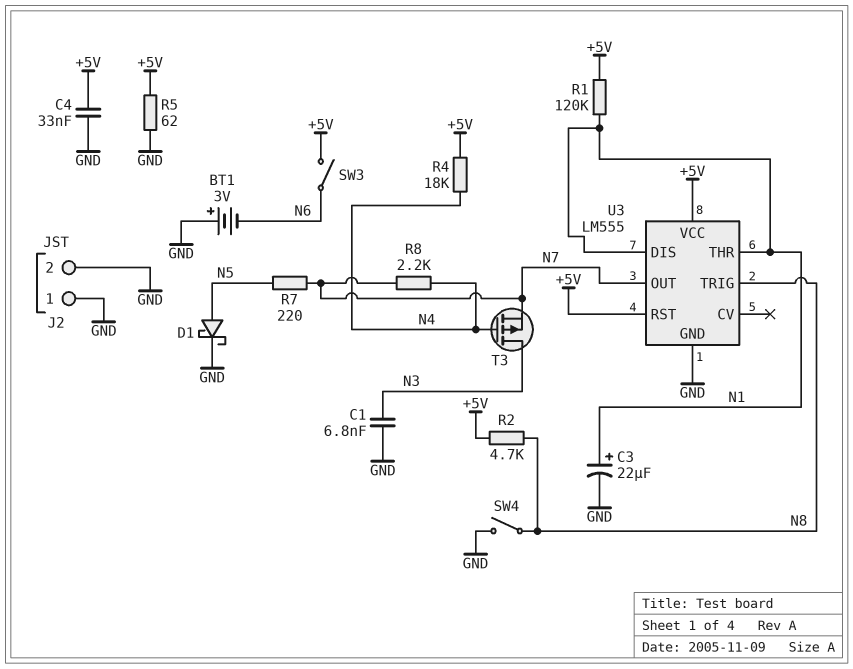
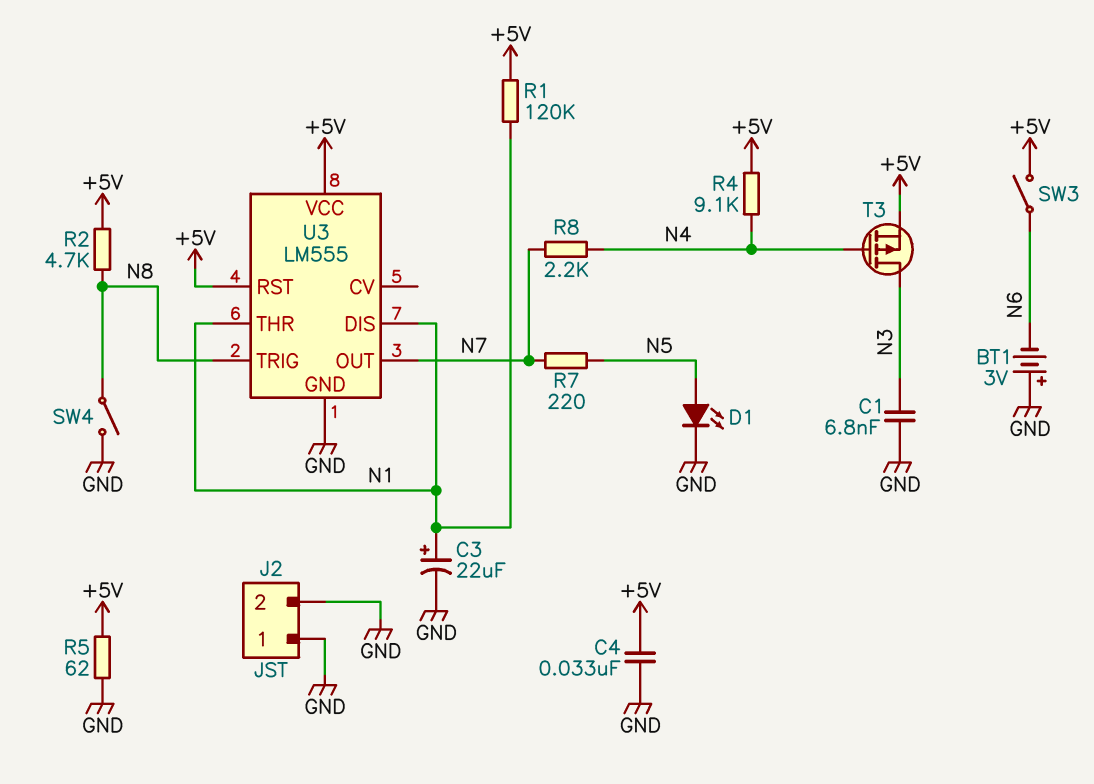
D1: schottky (A N5, K GND) -> LED (A N5, K GND)
R4: 18k (+5V, N4) -> 9.1k (+5V, N4)
T3: PMOS (G N4, D N3, S N7) -> PMOS (G N4, D N3, S +5V)

